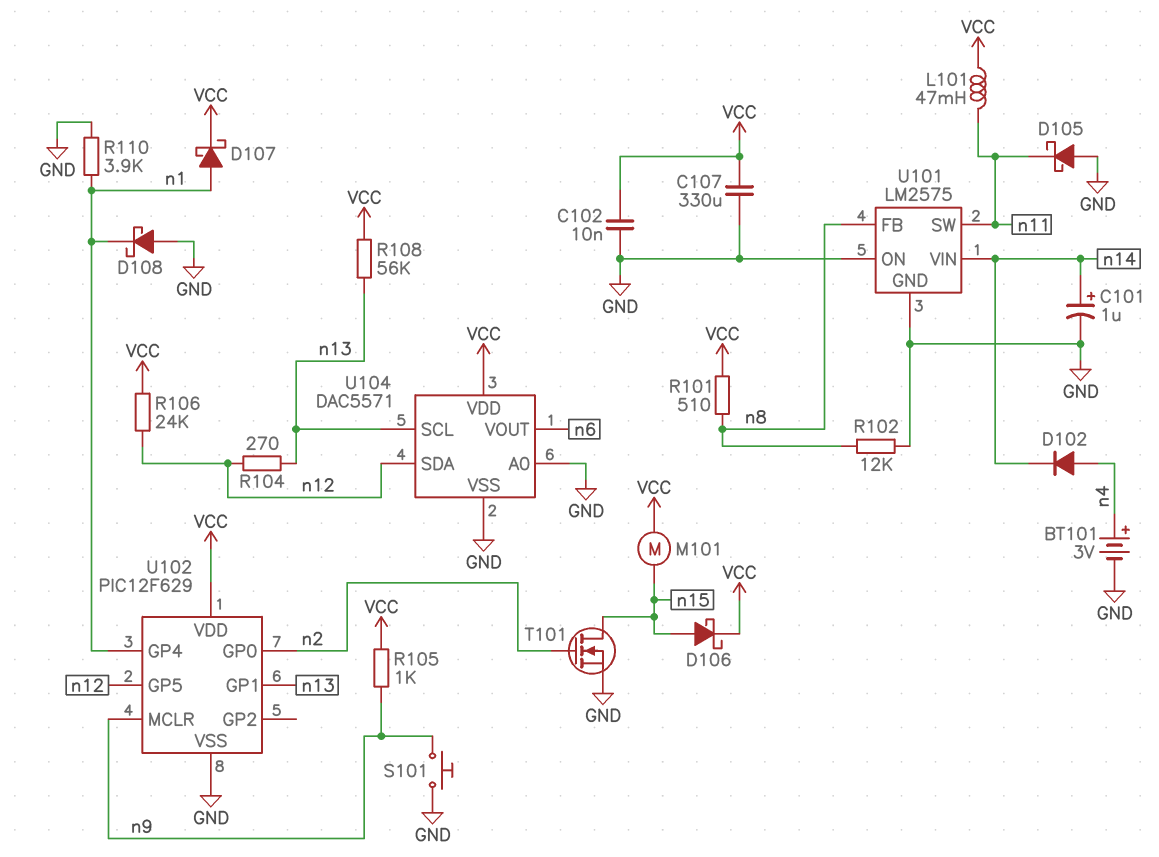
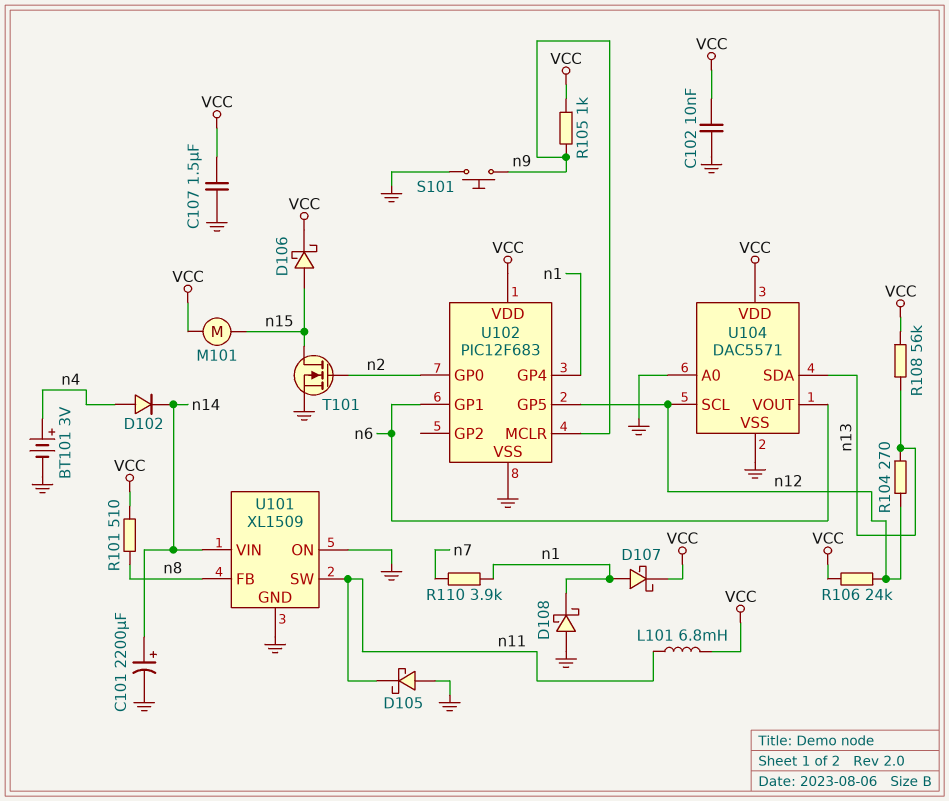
C101: 1uF (plus n14, minus GND) -> 2200uF (plus n14, minus GND)
C107: 330uF (GND, VCC) -> 1.5uF (GND, VCC)
L101: 47mH (VCC, n11) -> 6.8mH (VCC, n11)
R102: 12k (GND, n8) -> none
R110: 3.9k (GND, n1) -> 3.9k (n1, n7)
U101: LM2575 -> XL1509
U102: PIC12F629 -> PIC12F683
U102 pin GP1: n13 -> n6
U104 pin SCL: n13 -> n12
U104 pin SDA: n12 -> n13

